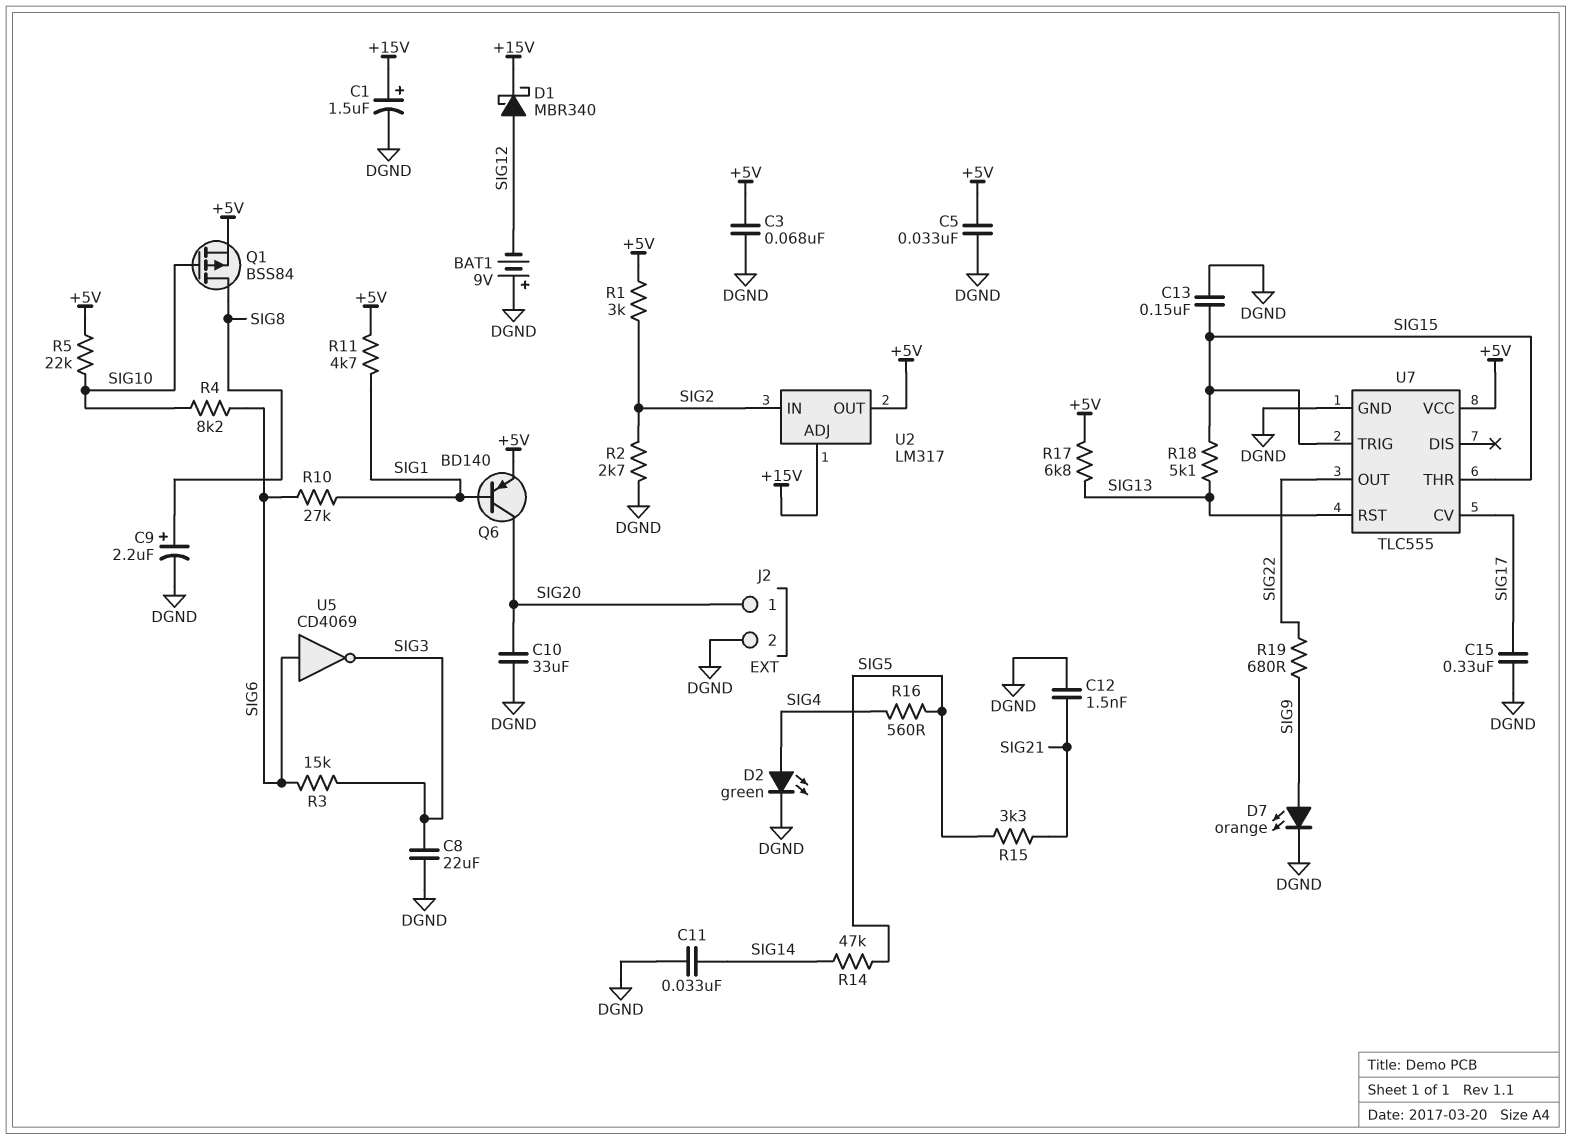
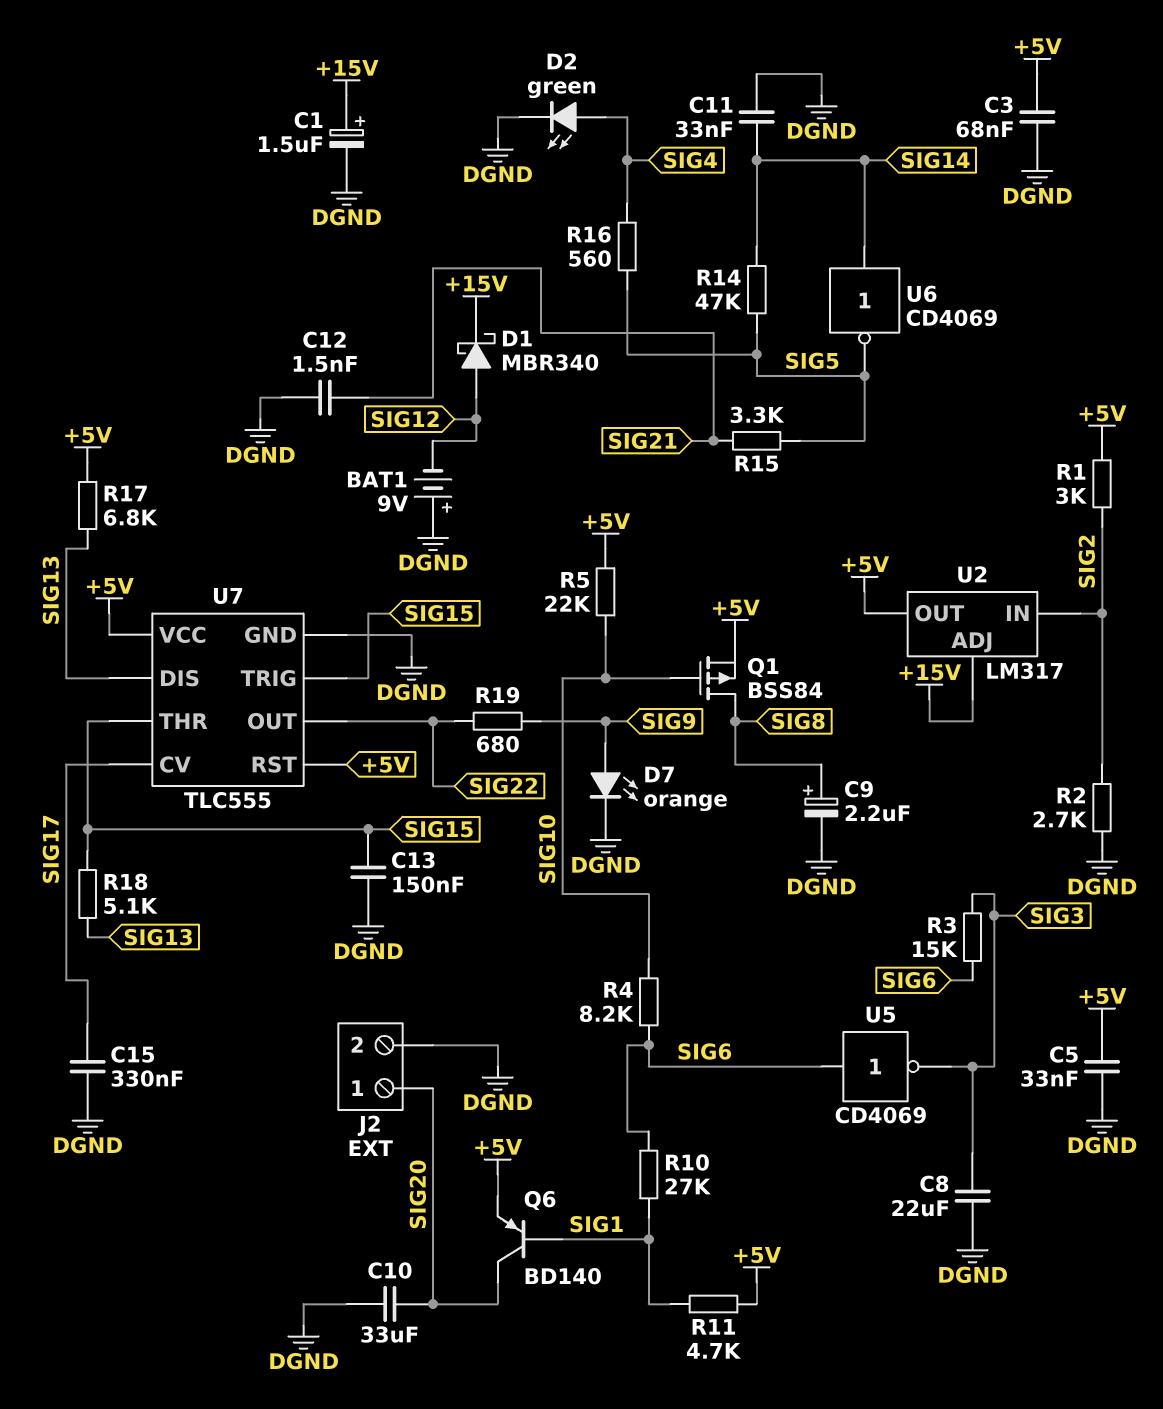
U6: none -> NOT CD4069 (in SIG14, out SIG5)
U7 pin DIS: none -> SIG13
U7 pin RST: SIG13 -> +5V

